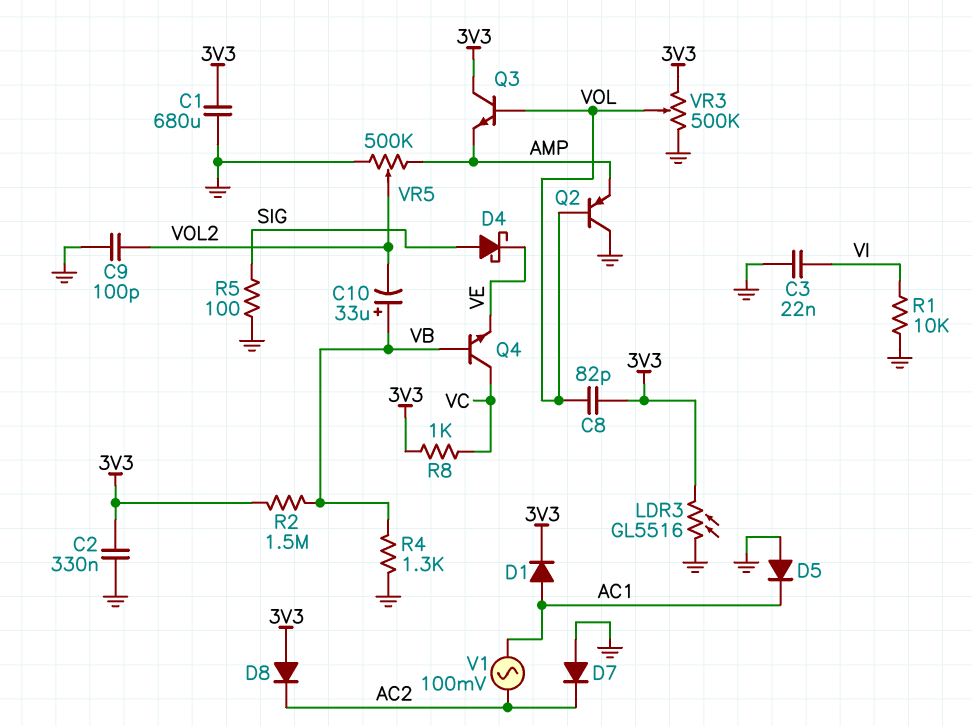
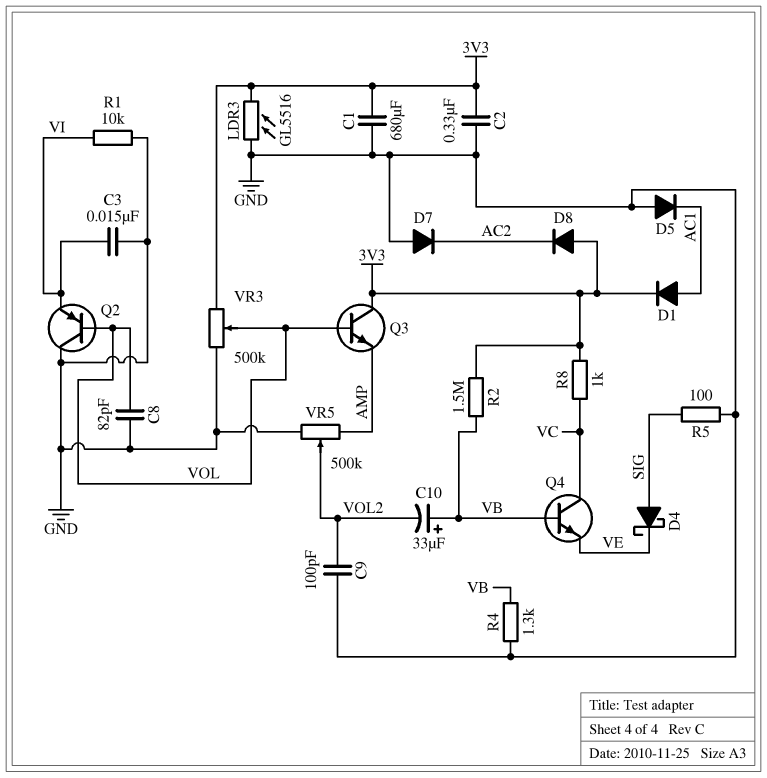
C3: 22nF (GND, VI) -> 15nF (GND, VI)
C8: 82pF (3V3, VOL) -> 82pF (GND, VOL)
Q2: PNP (B VOL, C GND, E AMP) -> PNP (B VOL, C GND, E VI)
V1: AC 100mV (AC1, AC2) -> none

